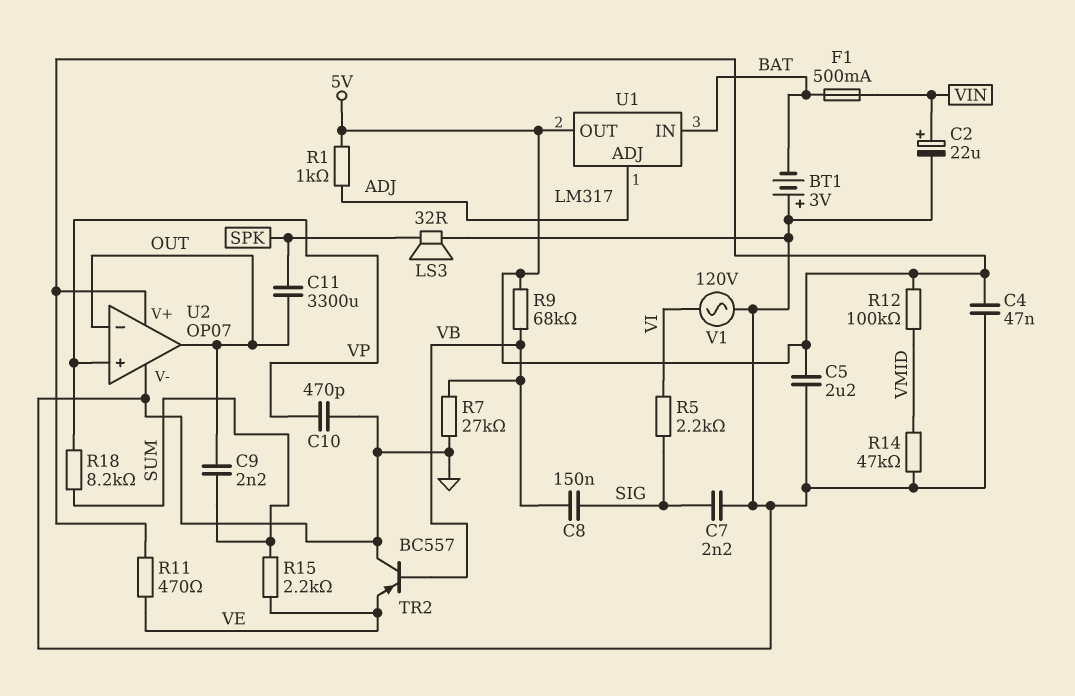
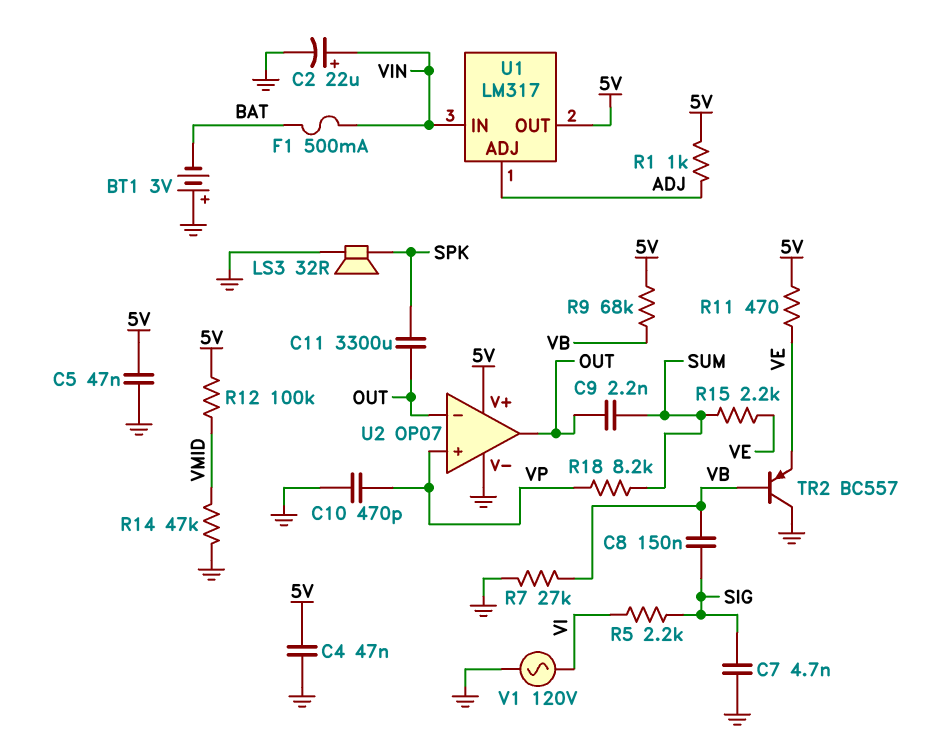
C5: 2.2uF (5V, GND) -> 47nF (5V, GND)
C7: 2.2nF (GND, SIG) -> 4.7nF (GND, SIG)
U1 pin IN: BAT -> VIN

